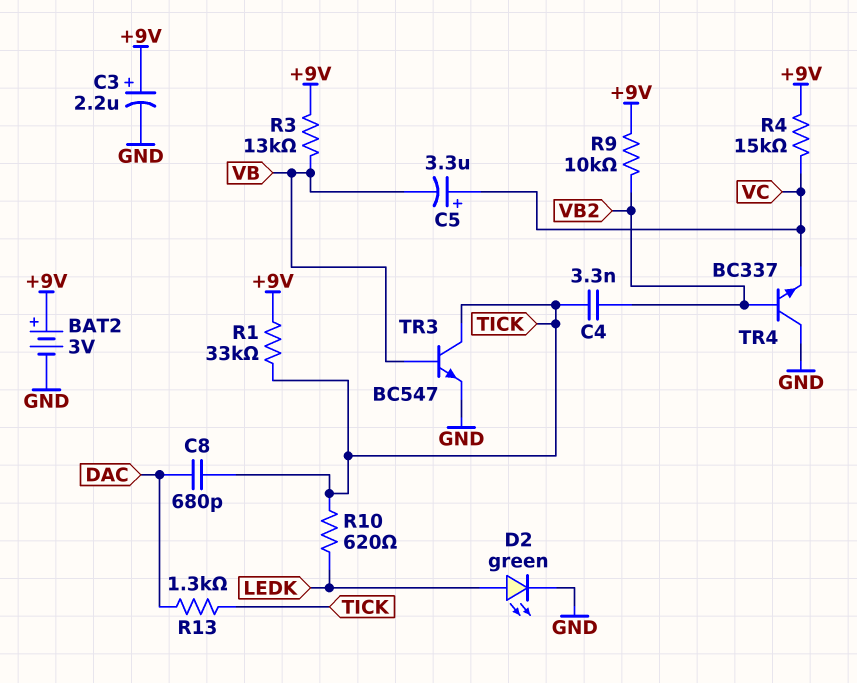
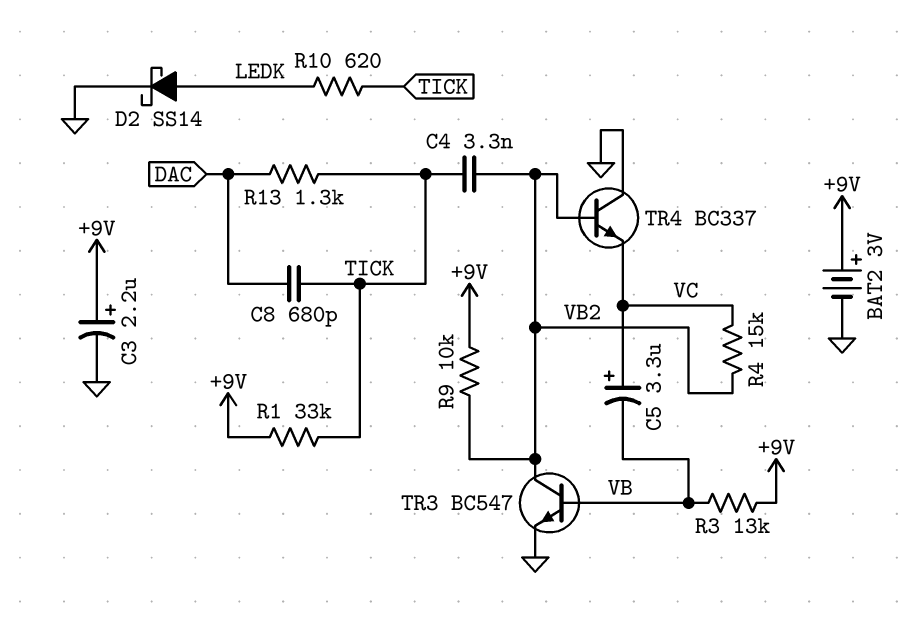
D2: LED green (A LEDK, K GND) -> schottky SS14 (A LEDK, K GND)
R4: 15k (+9V, VC) -> 15k (VB2, VC)
TR3: NPN BC547 (B VB, C TICK, E GND) -> NPN BC547 (B VB, C VB2, E GND)

